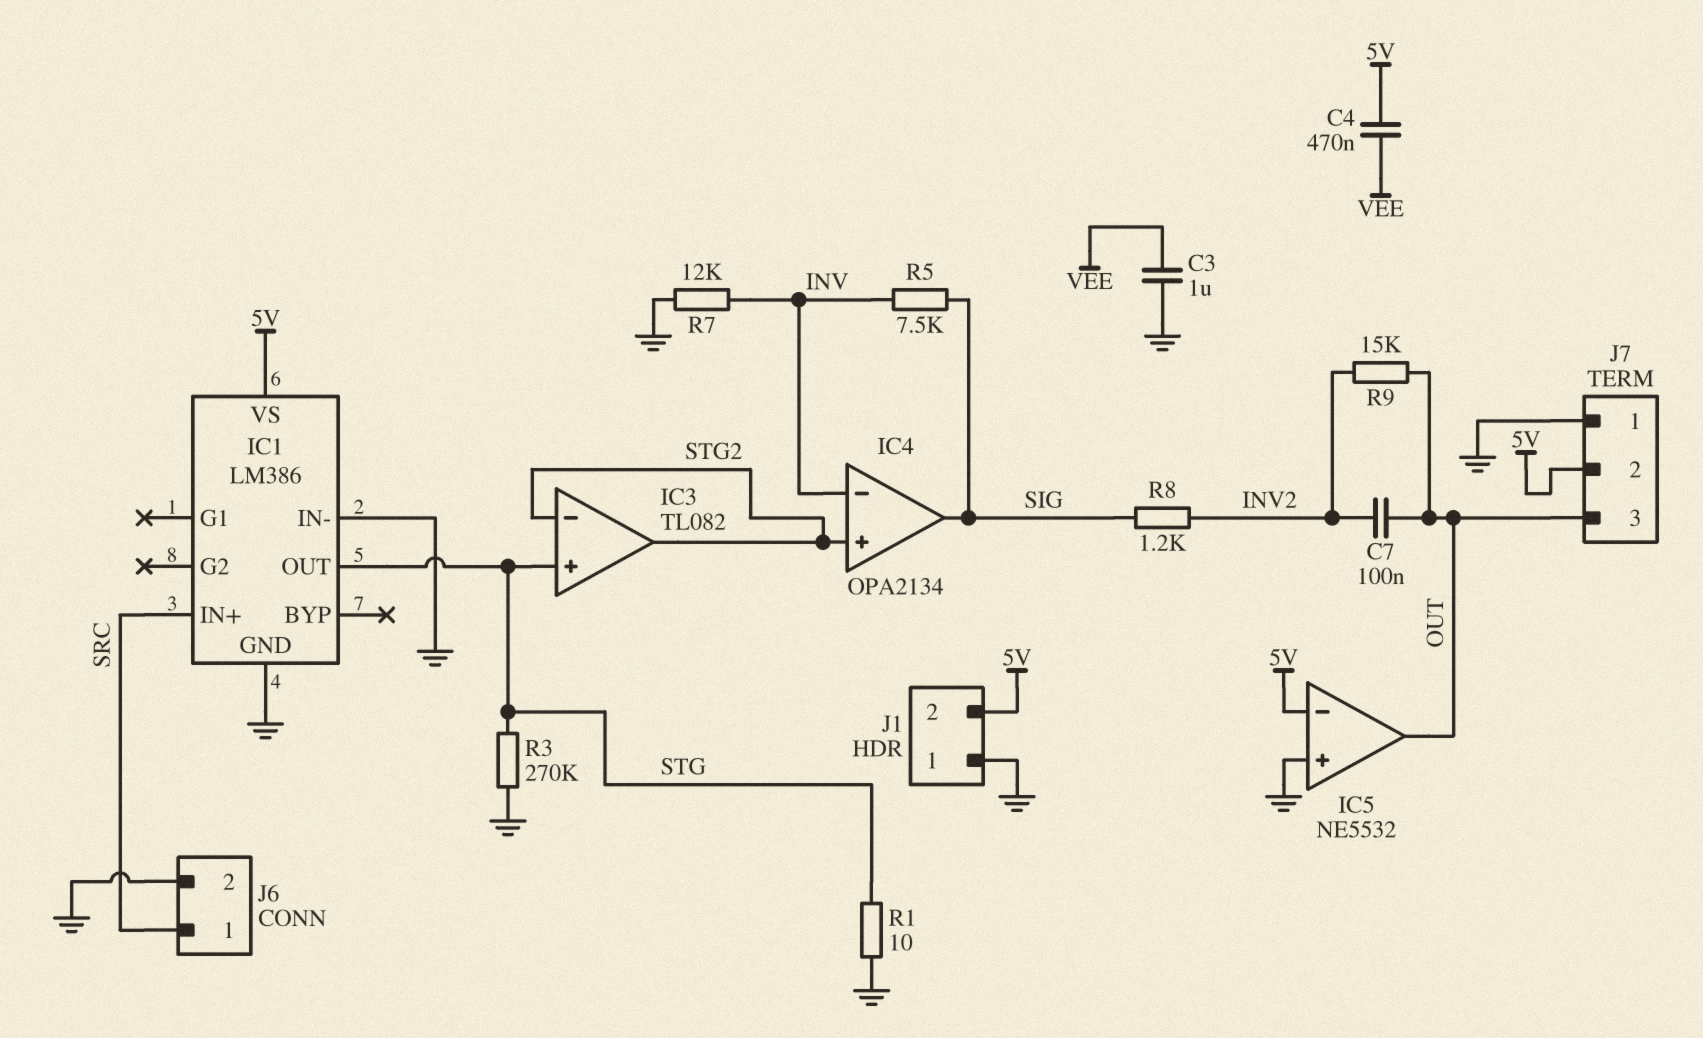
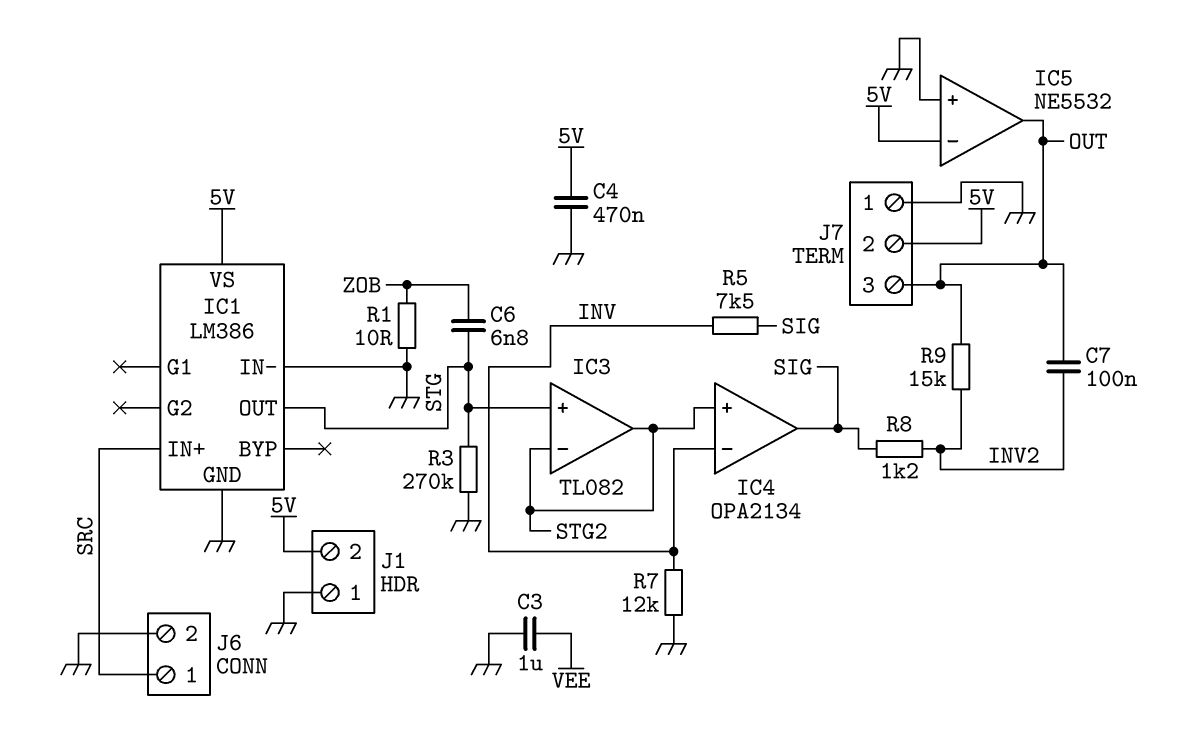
C4: 470nF (5V, VEE) -> 470nF (5V, GND)
C6: none -> 6.8nF (STG, ZOB)
R1: 10 (GND, STG) -> 10 (GND, ZOB)

